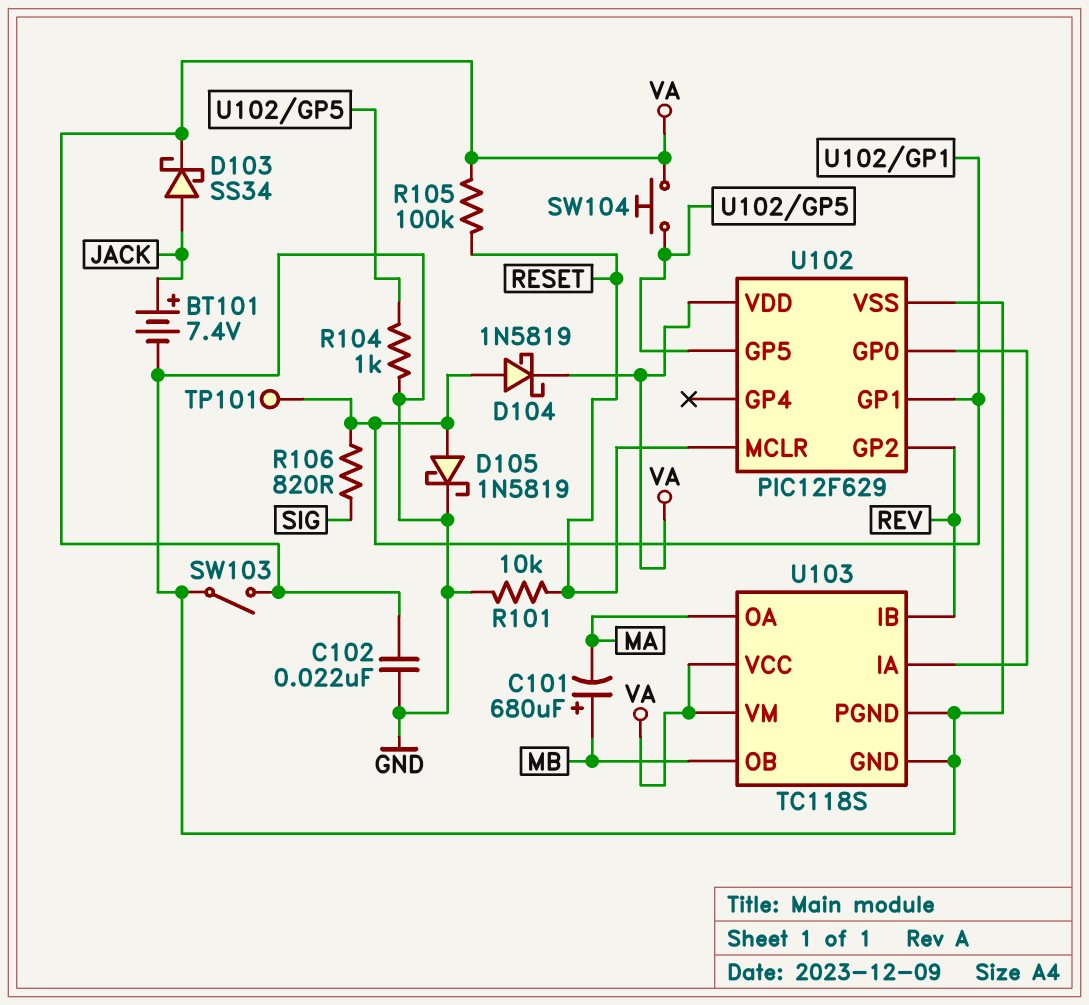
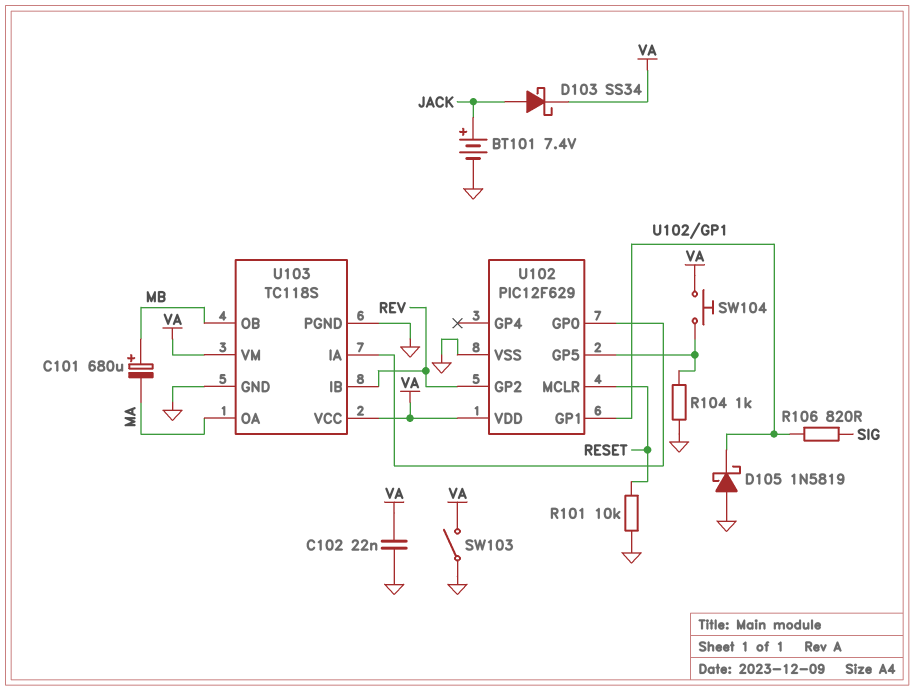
D104: schottky 1N5819 (A U102/GP1, K VA) -> none
D105: schottky 1N5819 (A U102/GP1, K GND) -> schottky 1N5819 (A GND, K U102/GP1)
R105: 100k (RESET, VA) -> none
TP101: test point (U102/GP1) -> none

